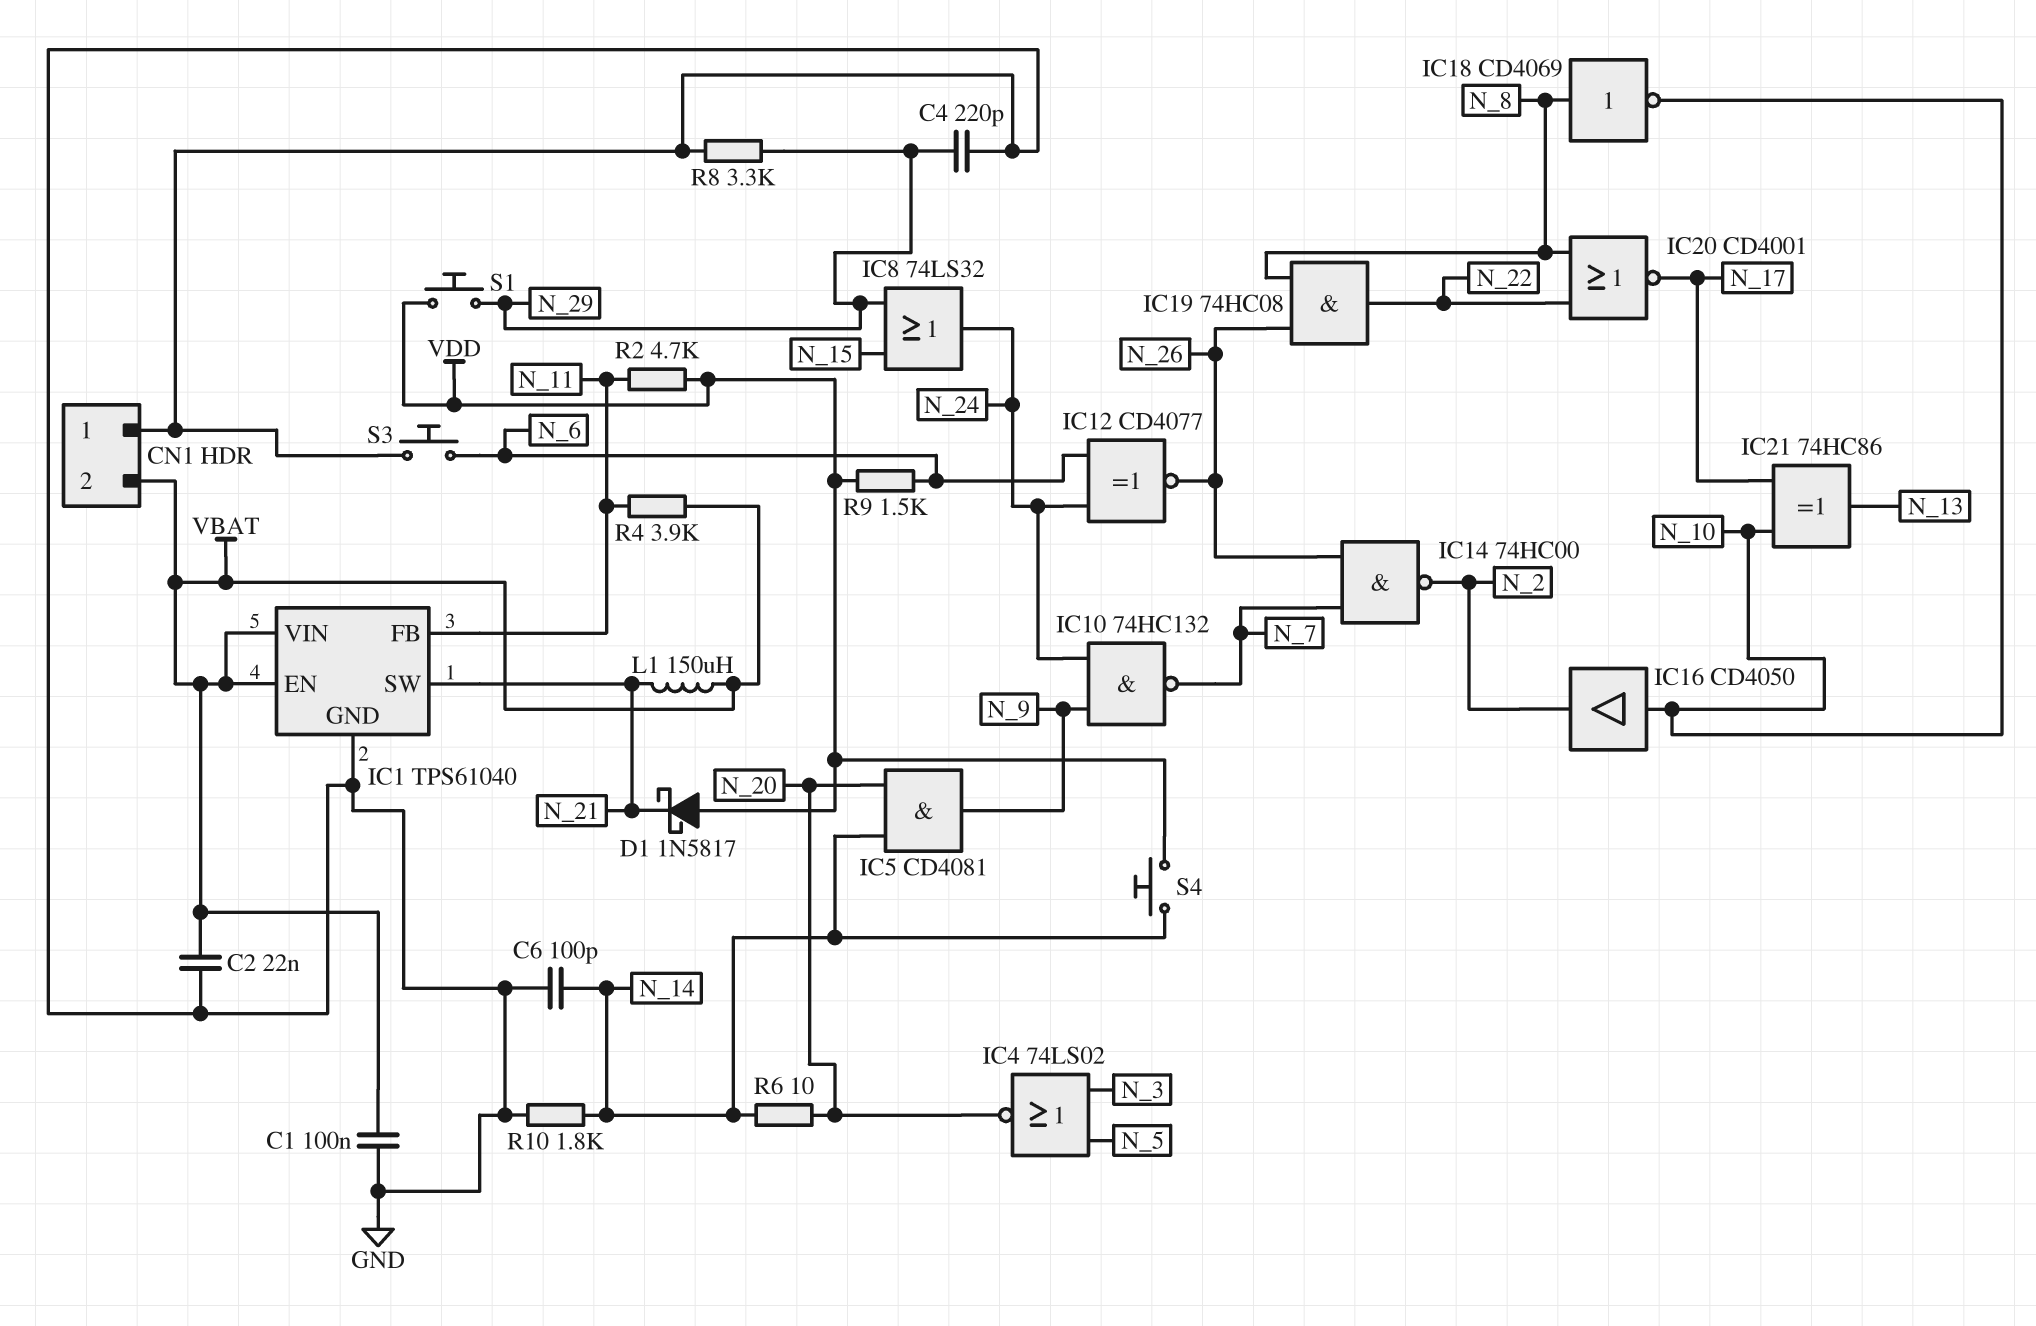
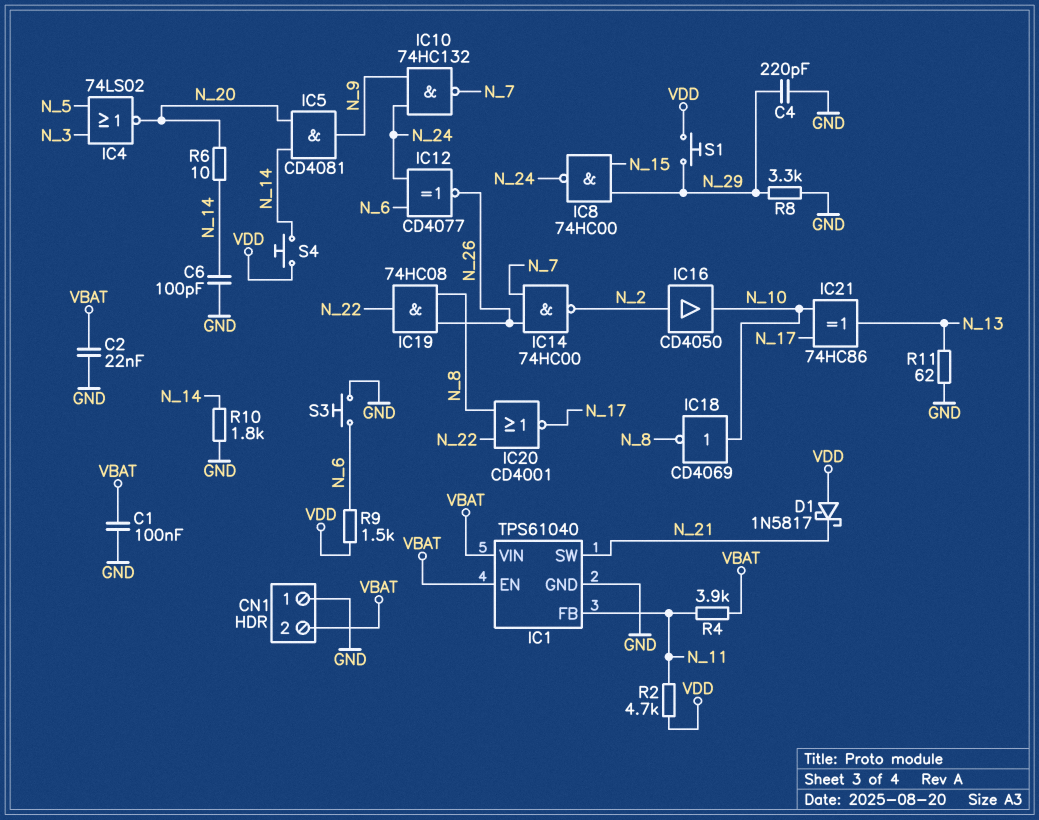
IC8: OR 74LS32 (in N_15, in N_29, out N_24) -> NAND 74HC00 (in N_15, in N_29, out N_24)
IC16: buffer CD4050 (in N_10, out N_2) -> buffer CD4050 (in N_2, out N_10)
IC18: NOT CD4069 (in N_8, out N_10) -> NOT CD4069 (in N_10, out N_8)
L1: 150uH (N_21, VBAT) -> none
R11: none -> 62 (GND, N_13)

